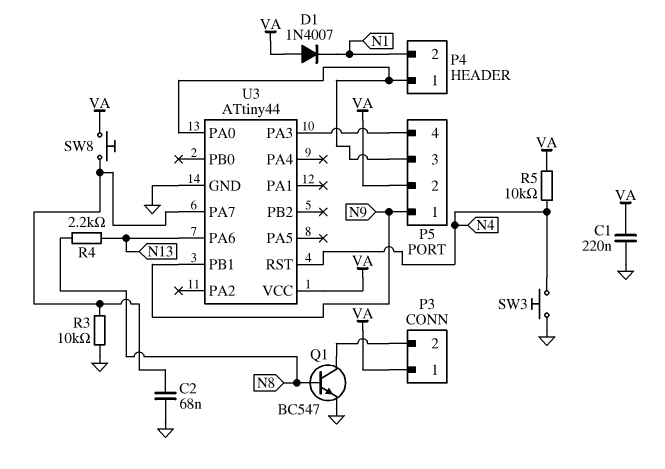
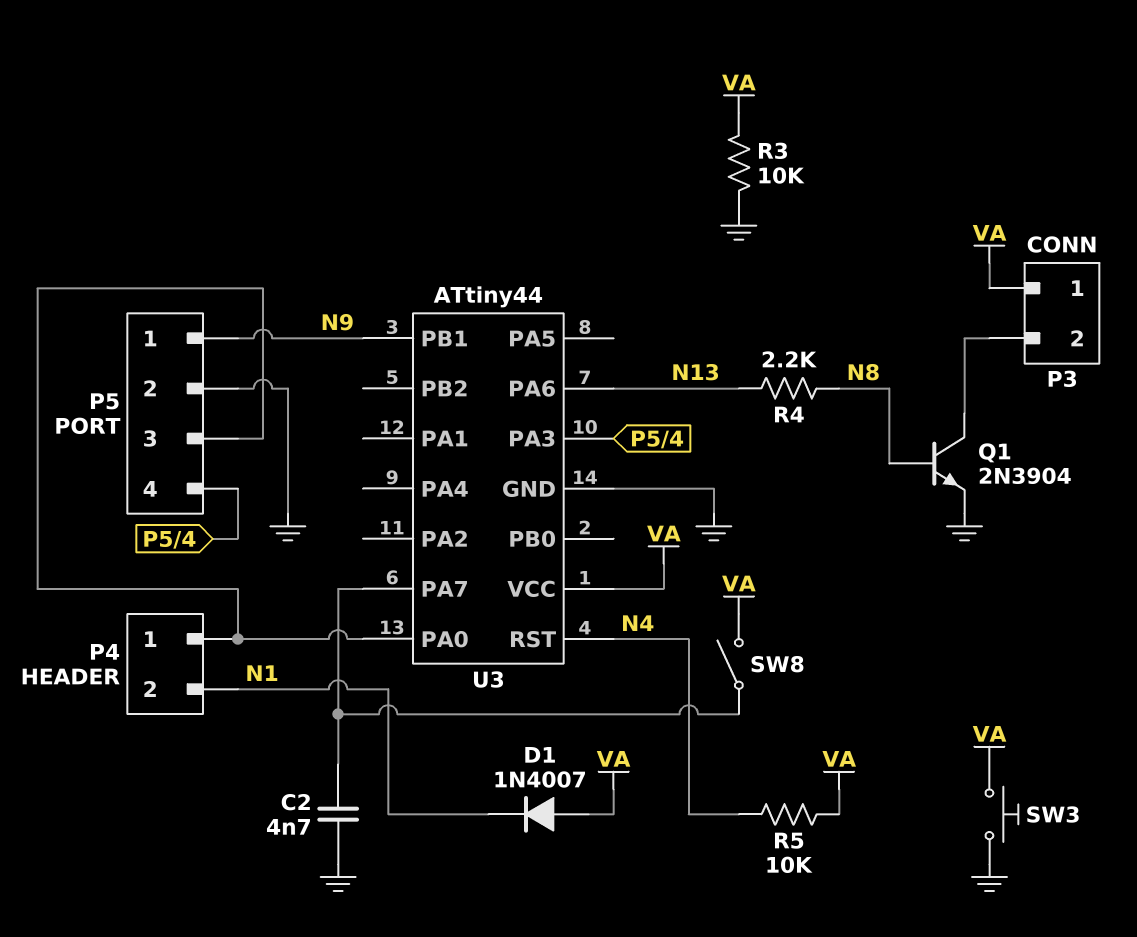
C1: 220nF (GND, VA) -> none
C2: 68nF (GND, U3/PA7) -> 4.7nF (GND, U3/PA7)
P5 pin 2: VA -> GND
Q1: NPN BC547 (B N8, C P3/2, E GND) -> NPN 2N3904 (B N8, C P3/2, E GND)
R3: 10k (GND, U3/PA7) -> 10k (GND, VA)
SW3: button (GND, N4) -> button (GND, VA)
SW8: button (U3/PA7, VA) -> switch (U3/PA7, VA)

